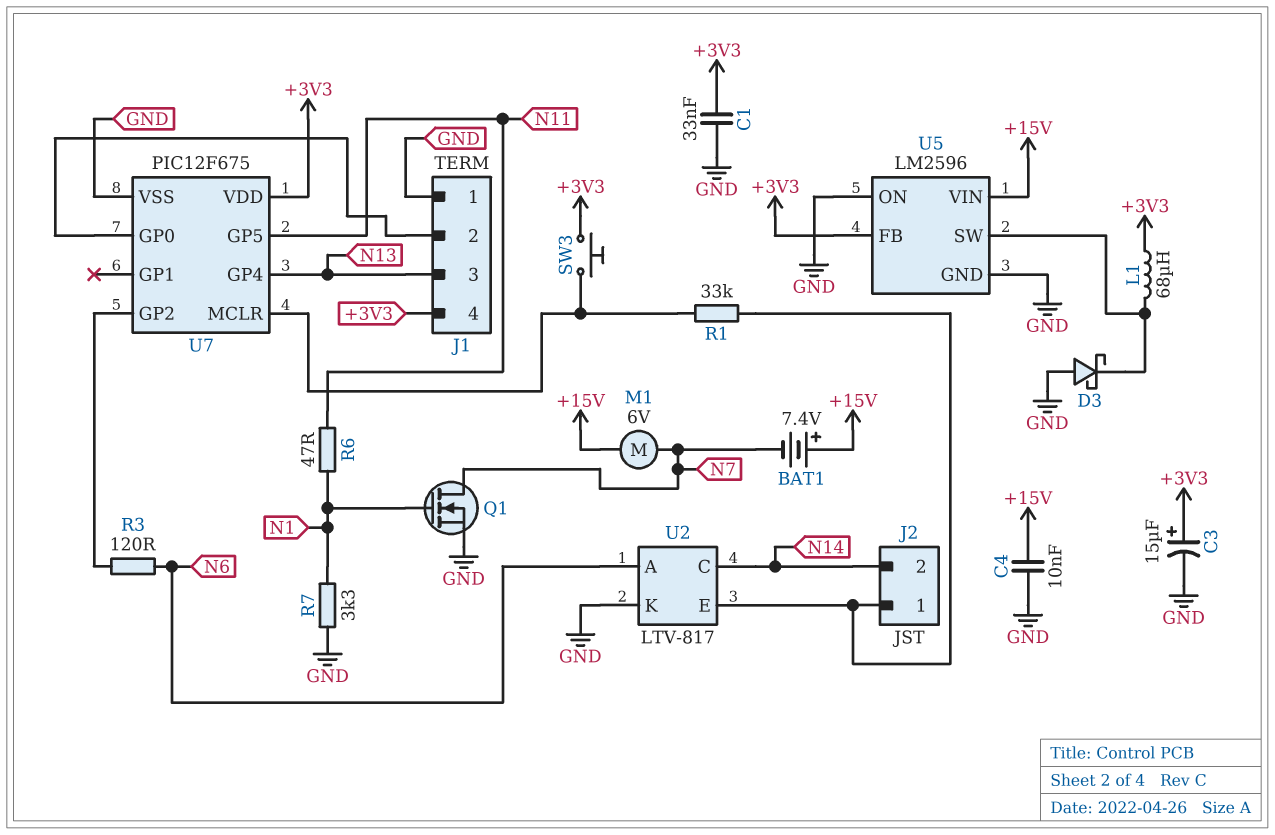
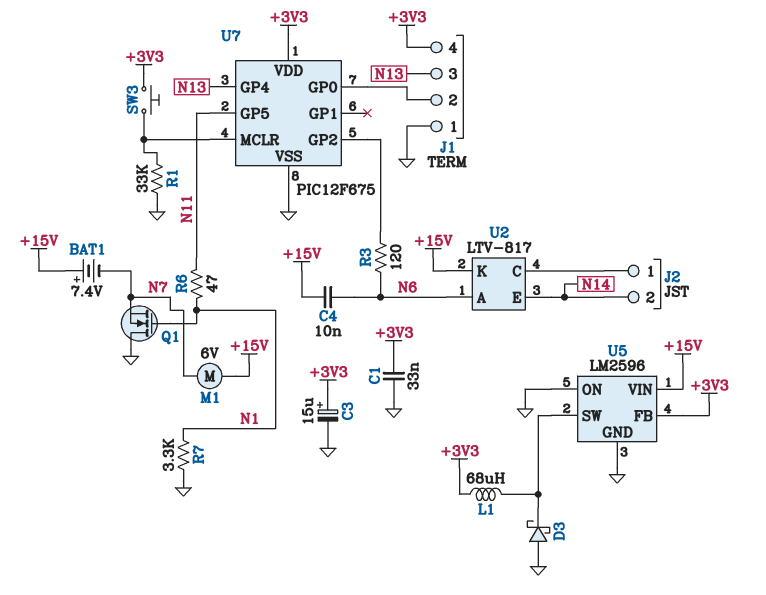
C4: 10nF (+15V, GND) -> 10nF (+15V, N6)
Q1: NMOS (G N1, D N7, S GND) -> NMOS (G N1, D GND, S N7)
R1: 33k (J2/1, U7/MCLR) -> 33k (GND, U7/MCLR)
U2 pin C: N14 -> J2/1
U2 pin E: J2/1 -> N14
U2 pin K: GND -> +15V

